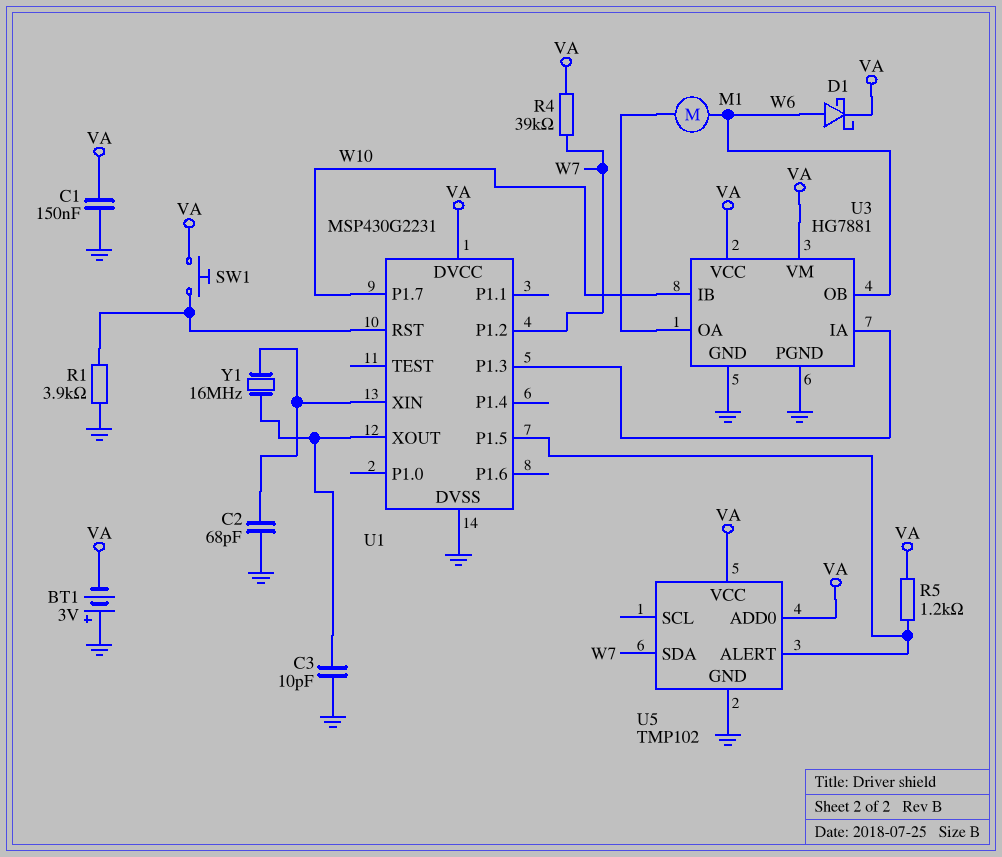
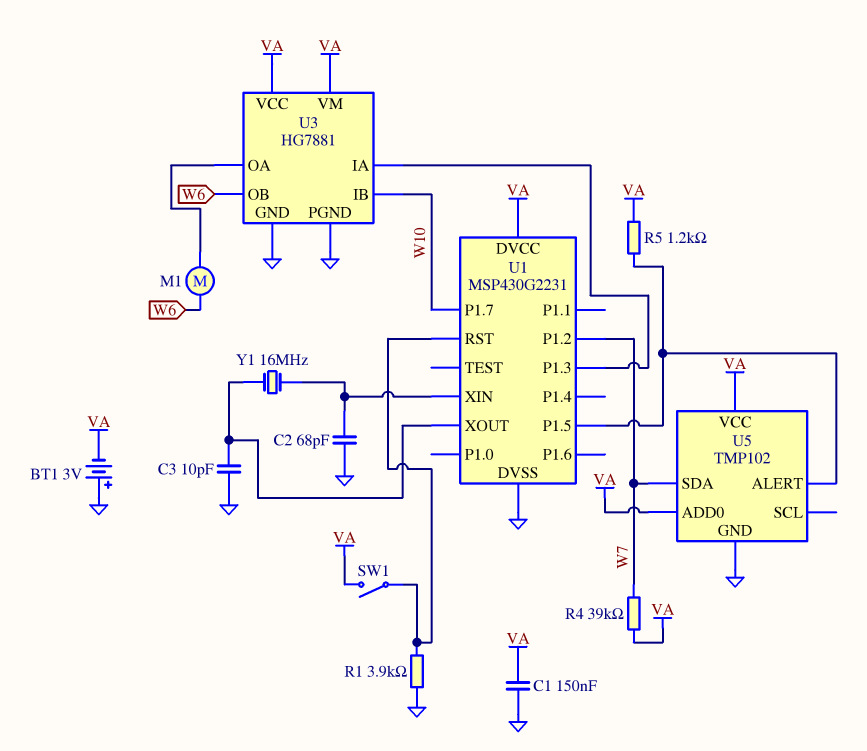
D1: schottky (A W6, K VA) -> none
SW1: button (U1/RST, VA) -> switch (U1/RST, VA)

